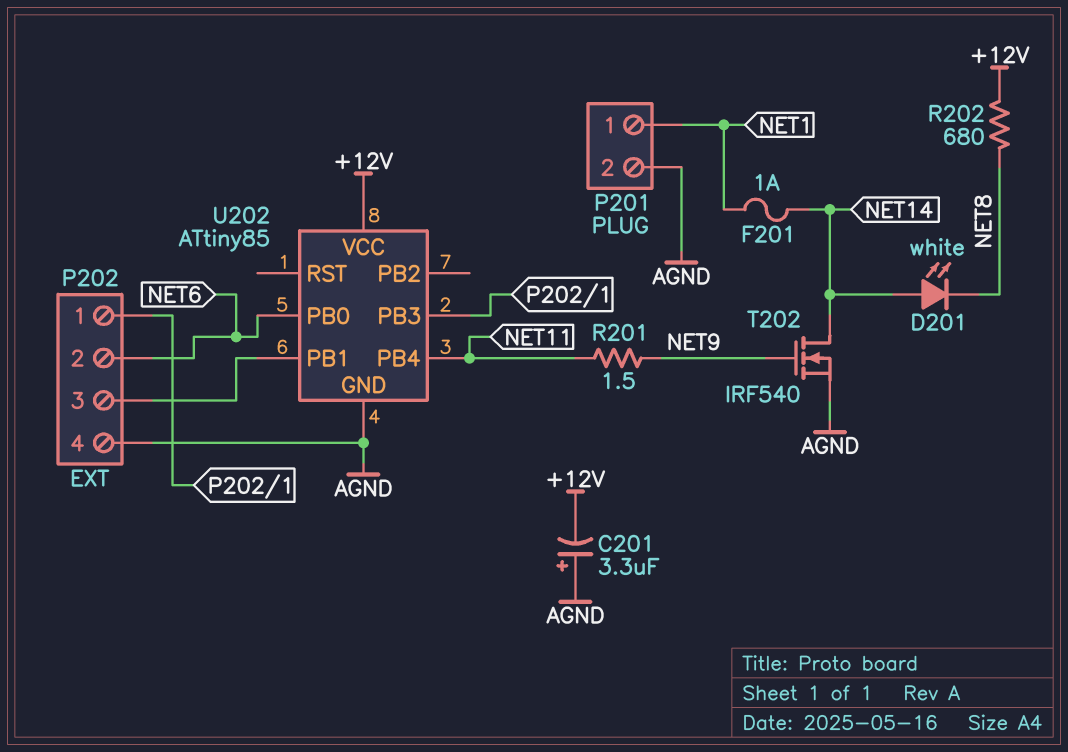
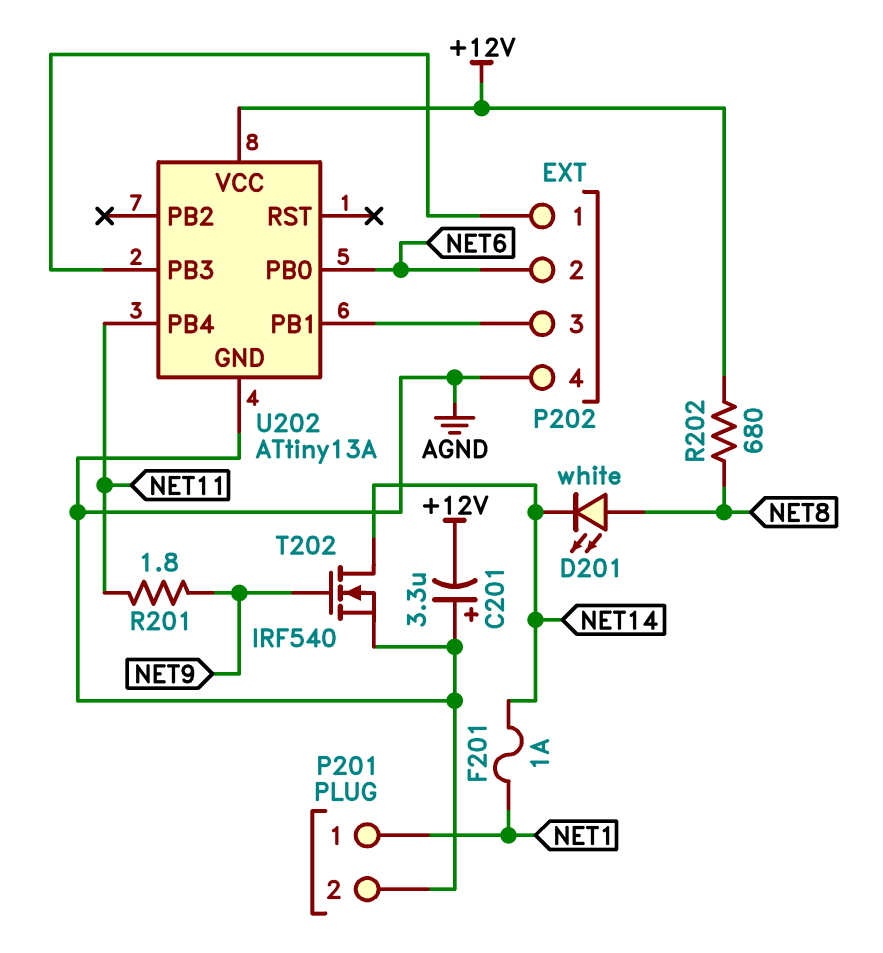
D201: LED white (A NET14, K NET8) -> LED white (A NET8, K NET14)
R201: 1.5 (NET9, NET11) -> 1.8 (NET9, NET11)
U202: ATtiny85 -> ATtiny13A

